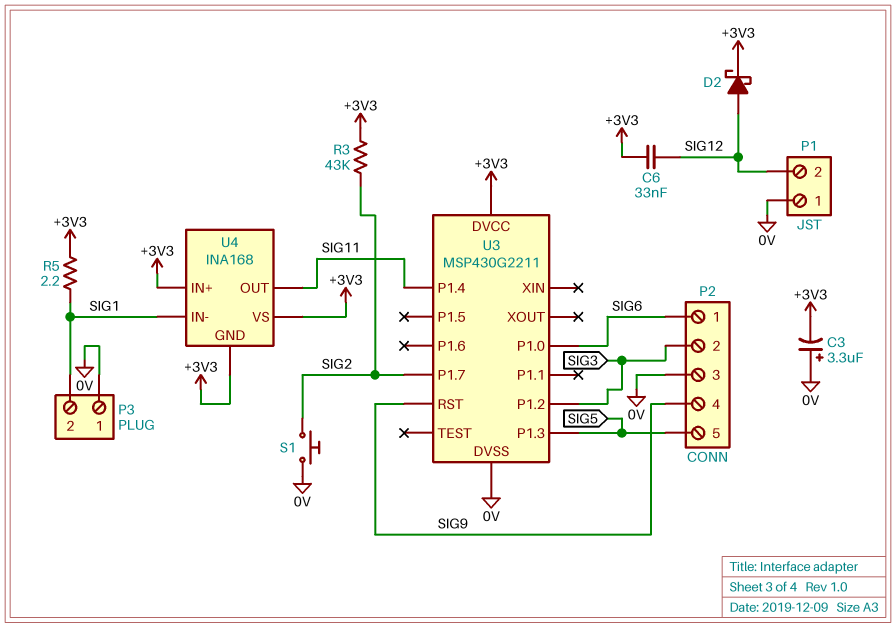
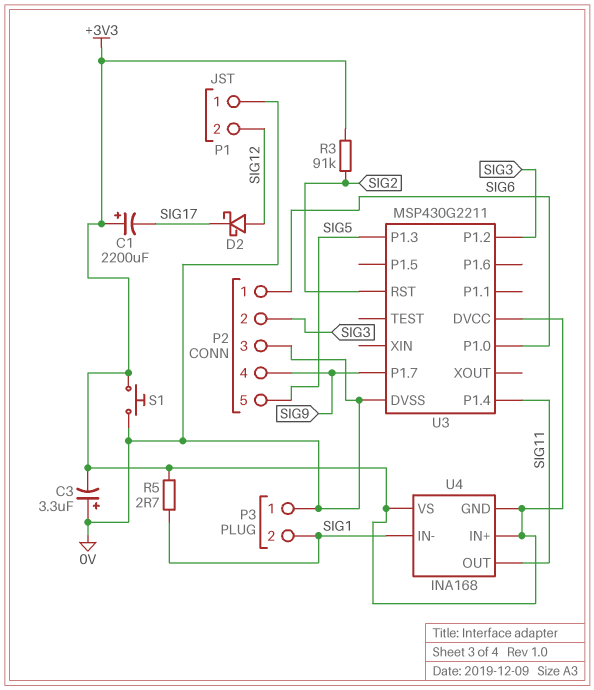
C1: none -> 2200uF (plus +3V3, minus SIG17)
C6: 33nF (+3V3, SIG12) -> none
D2: schottky (A SIG12, K +3V3) -> schottky (A SIG12, K SIG17)
R3: 43k (+3V3, SIG2) -> 91k (+3V3, SIG2)
R5: 2.2 (+3V3, SIG1) -> 2.7 (+3V3, SIG1)
S1: button (0V, SIG2) -> button (+3V3, 0V)
U3 pin P1.7: SIG2 -> SIG9
U3 pin RST: SIG9 -> SIG2

